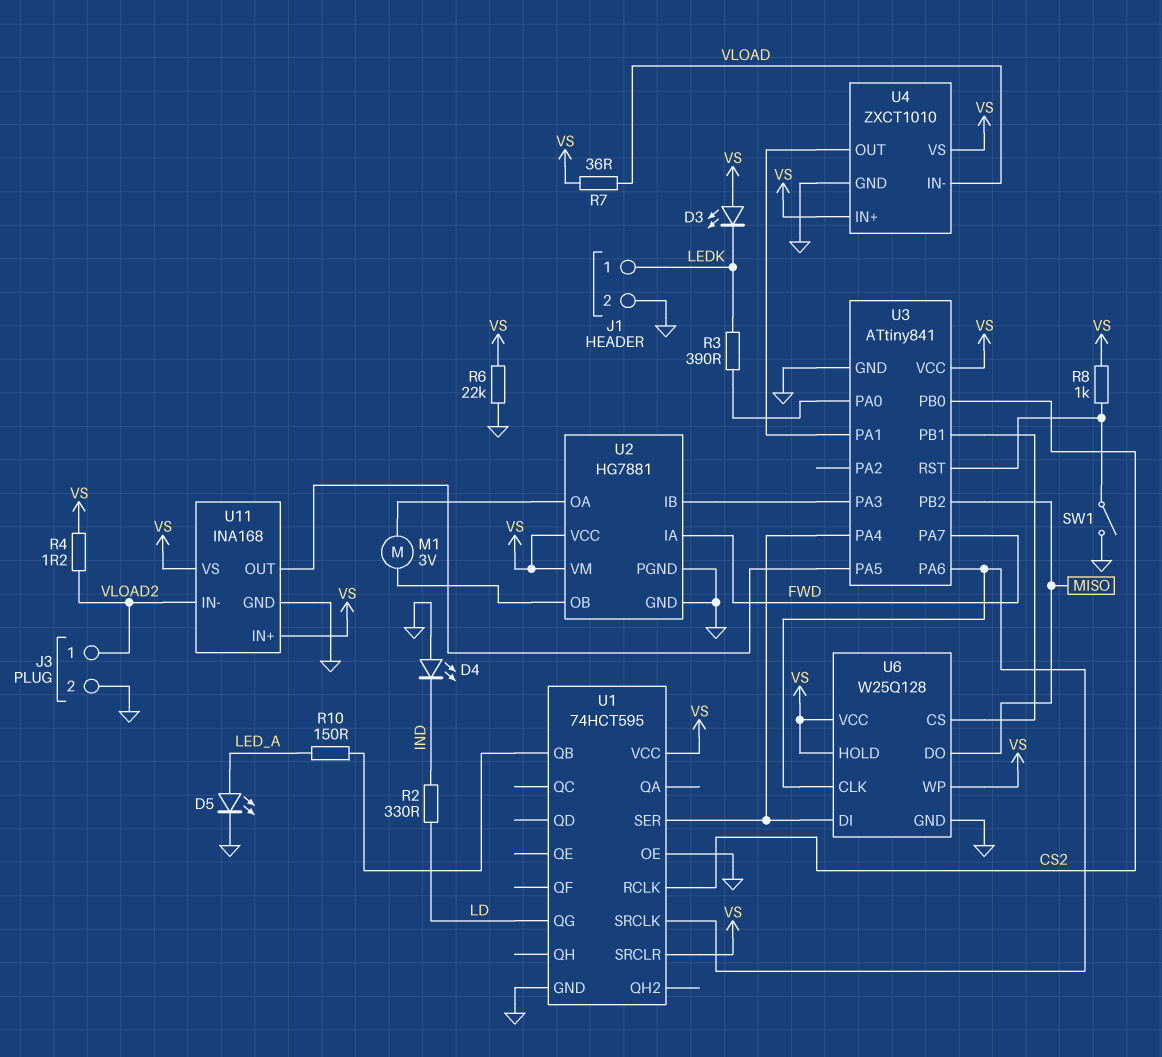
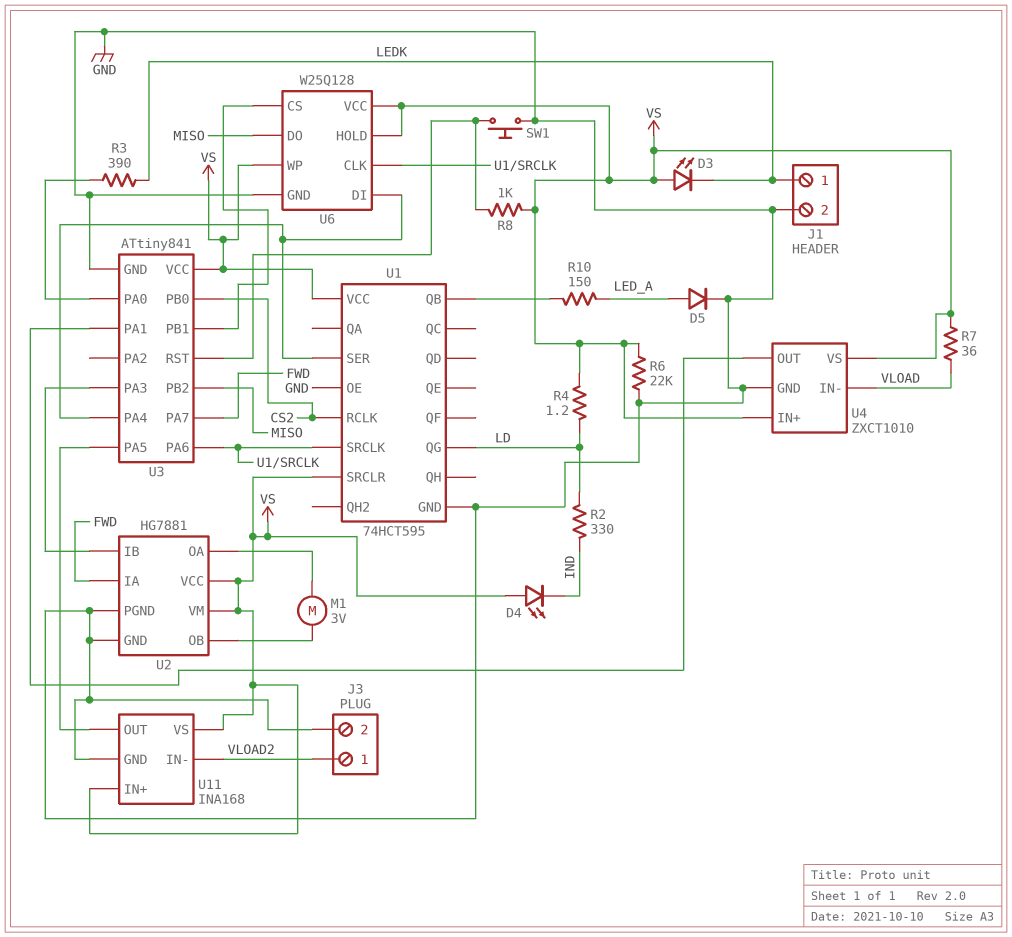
D4: LED (A GND, K IND) -> LED (A VS, K IND)
D5: LED (A LED_A, K GND) -> diode (A LED_A, K GND)
R4: 1.2 (VLOAD2, VS) -> 1.2 (LD, VS)
SW1: switch (GND, U3/RST) -> button (GND, U3/RST)

